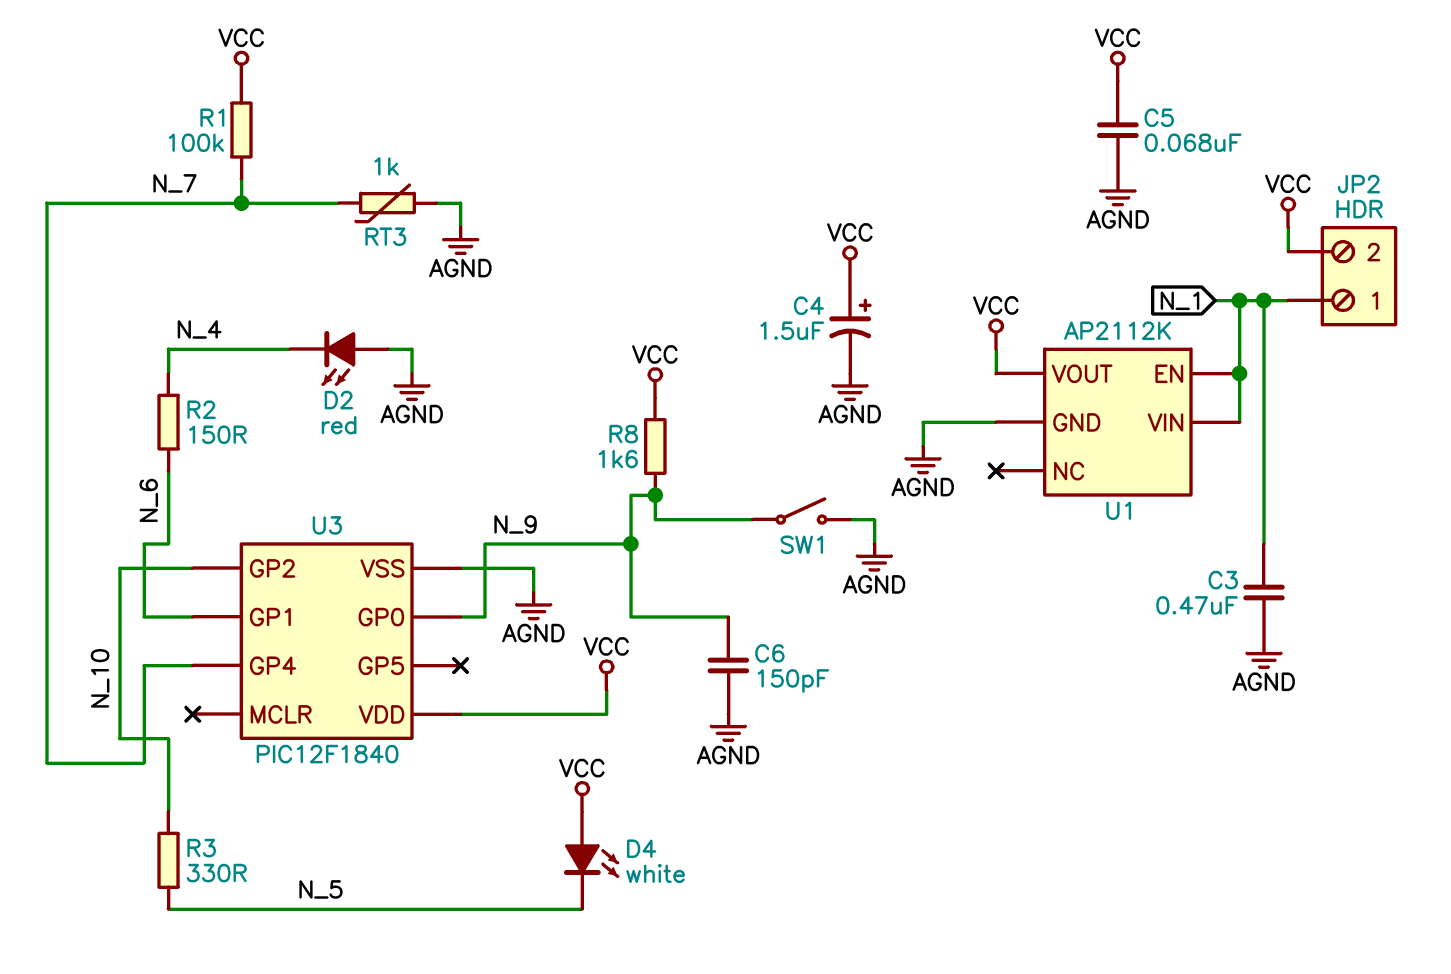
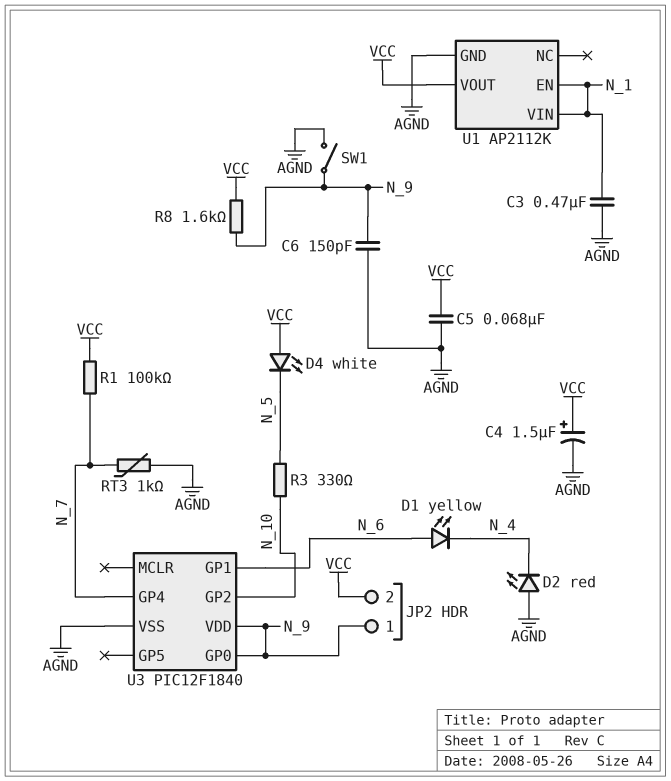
D1: none -> LED yellow (A N_6, K N_4)
JP2 pin 1: N_1 -> N_9
R2: 150 (N_4, N_6) -> none
U3 pin VDD: VCC -> N_9

